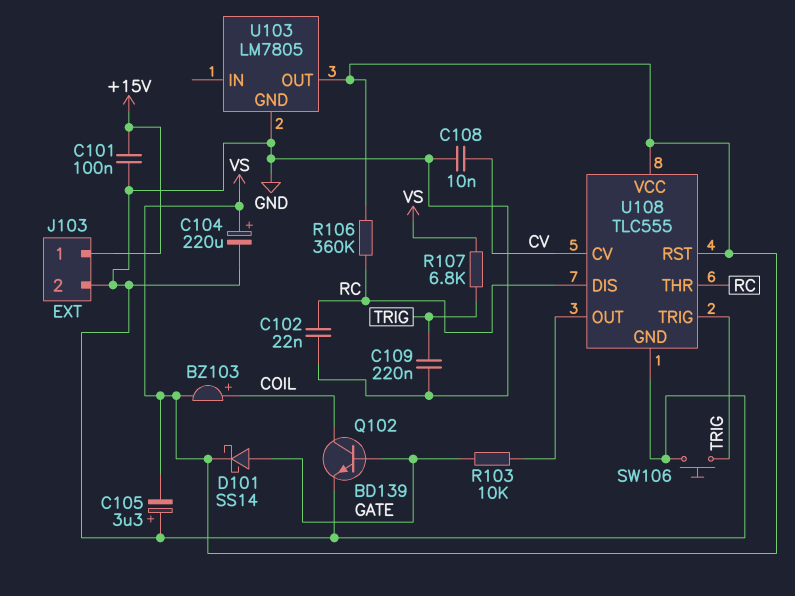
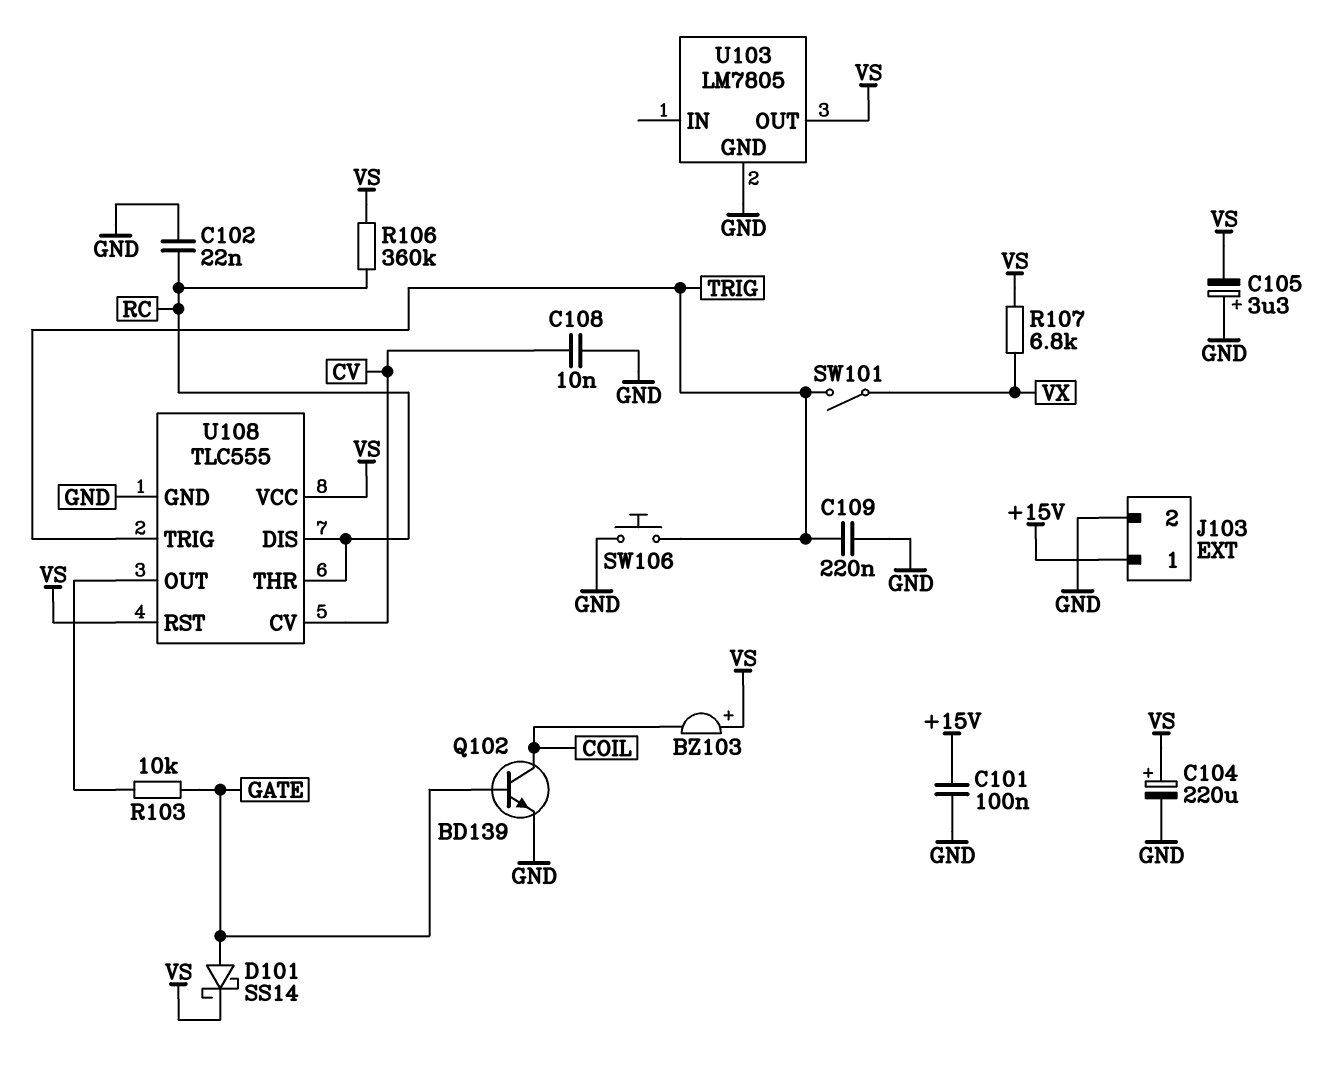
BZ103: buzzer (plus COIL, minus VS) -> buzzer (plus VS, minus COIL)
R107: 6.8k (TRIG, VS) -> 6.8k (VS, VX)
SW101: none -> switch (TRIG, VX)

